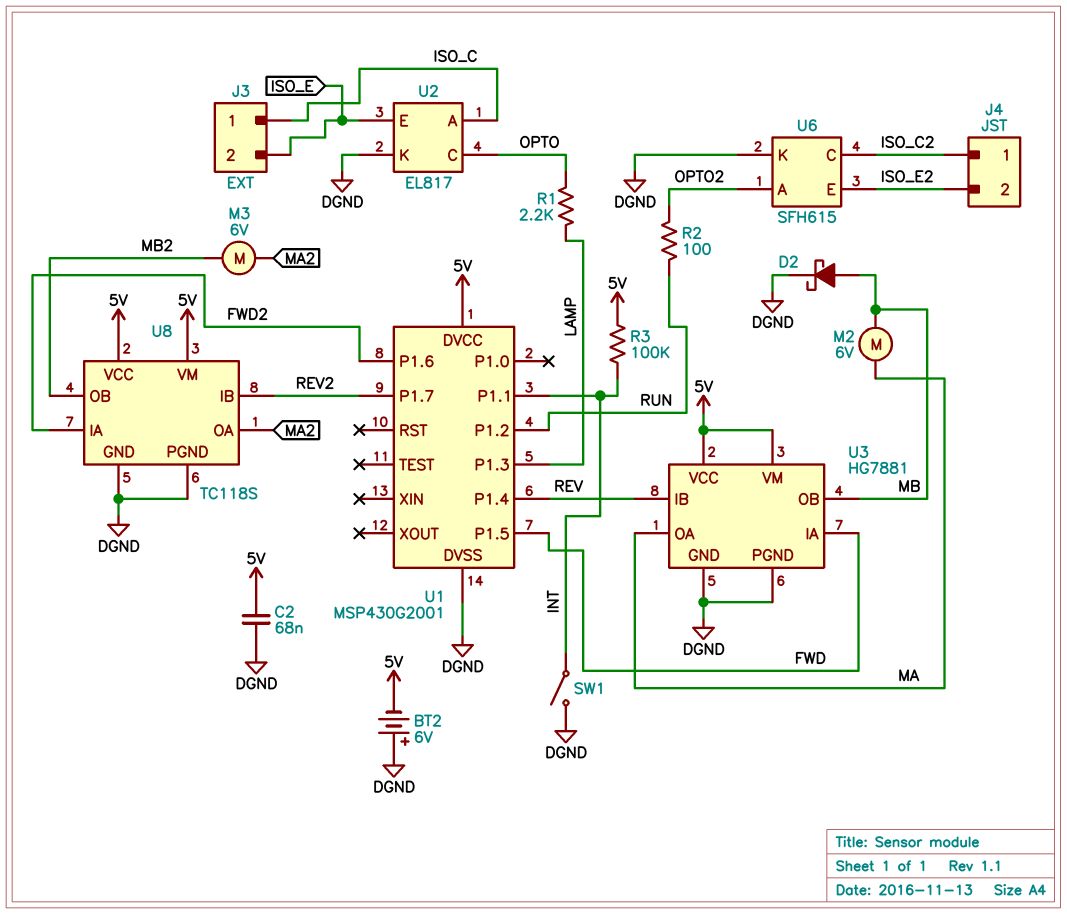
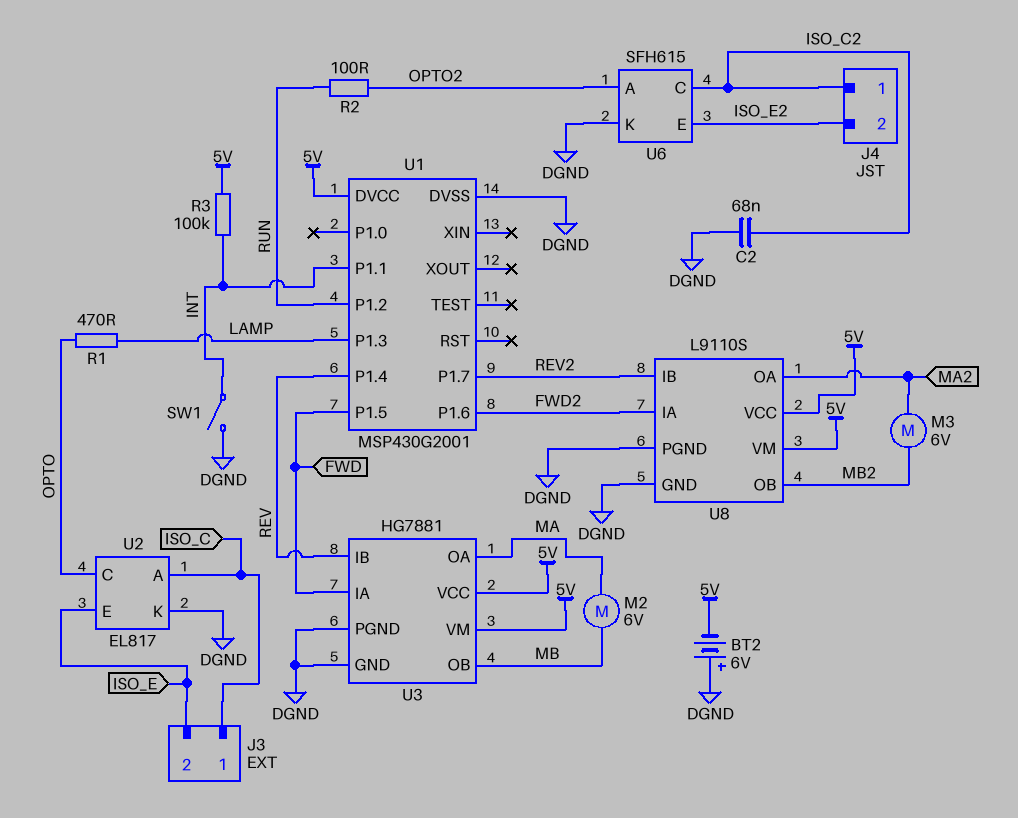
C2: 68nF (5V, DGND) -> 68nF (DGND, ISO_C2)
D2: schottky (A MB, K DGND) -> none
R1: 2.2k (LAMP, OPTO) -> 470 (LAMP, OPTO)
U8: TC118S -> L9110S

